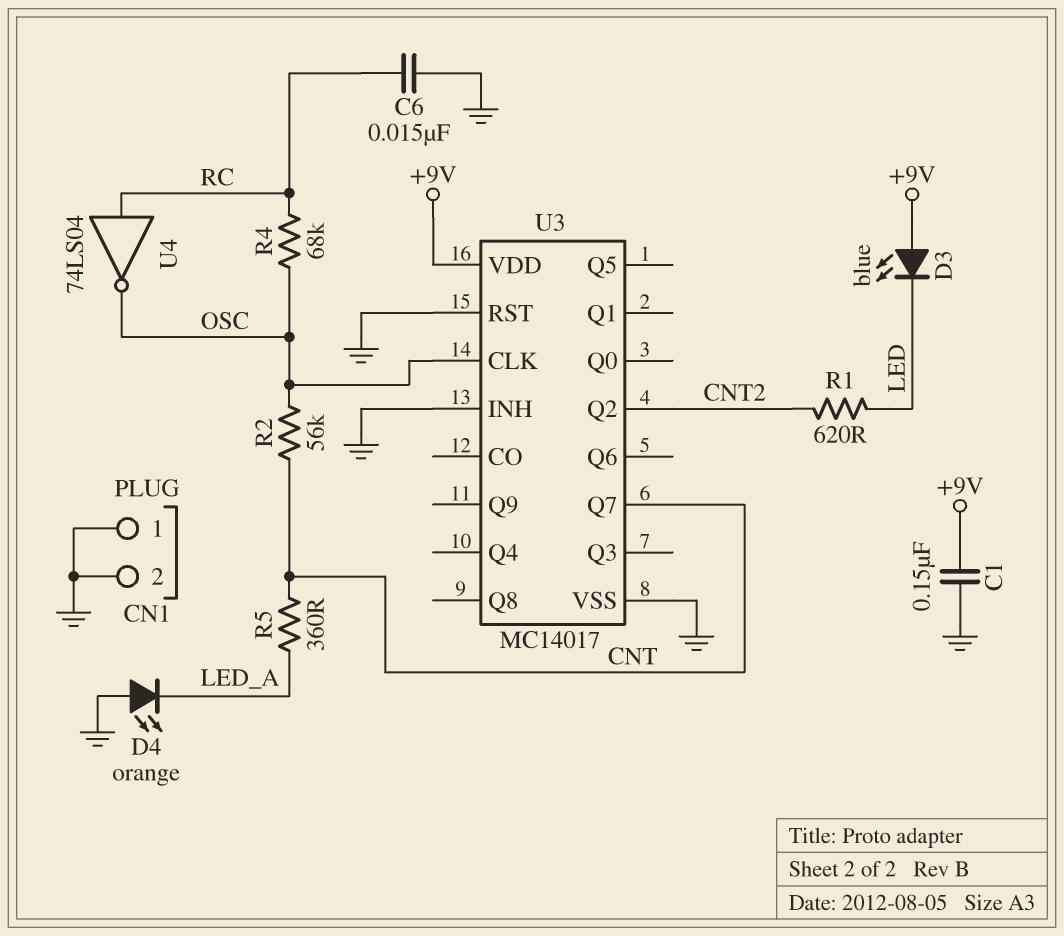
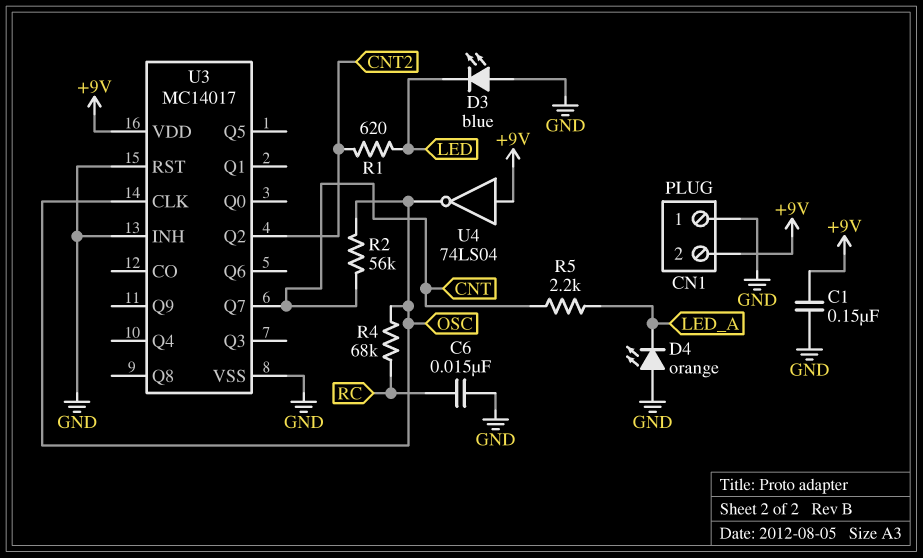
CN1 pin 2: GND -> +9V
D3: LED blue (A +9V, K LED) -> LED blue (A GND, K LED)
R5: 360 (CNT, LED_A) -> 2.2k (CNT, LED_A)
U4: NOT 74LS04 (in RC, out OSC) -> NOT 74LS04 (in +9V, out OSC)

